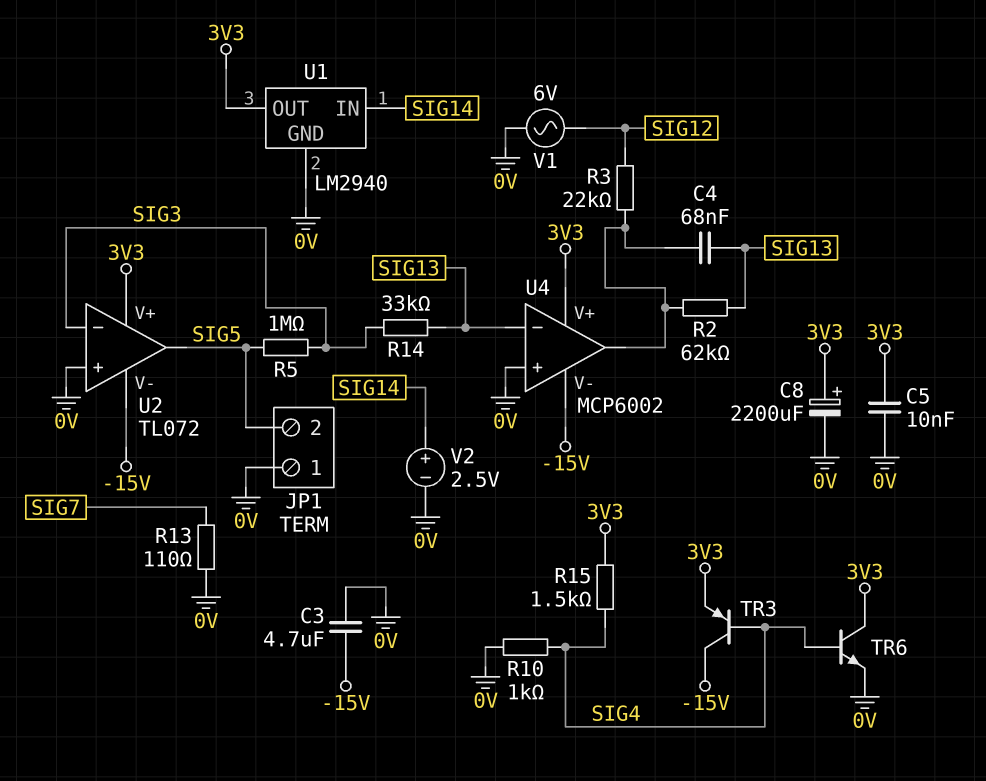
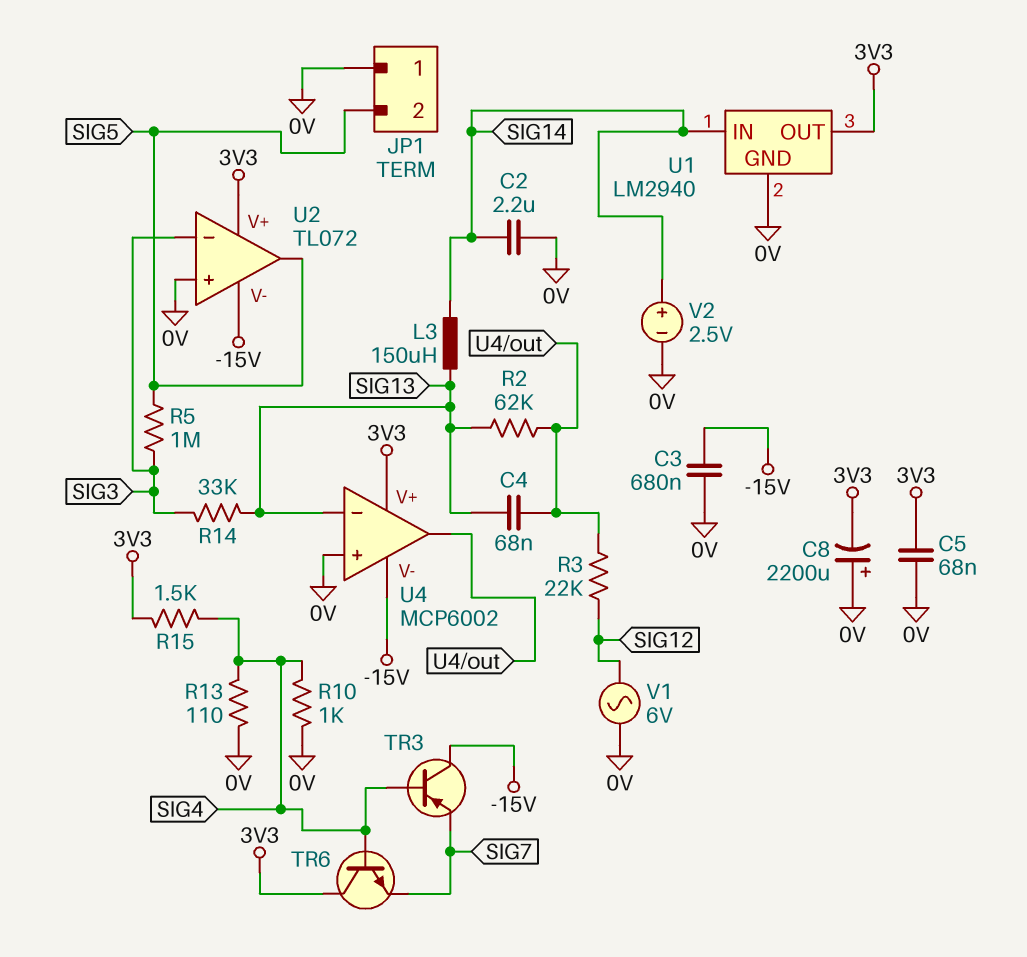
C2: none -> 2.2uF (0V, SIG14)
C3: 4.7uF (-15V, 0V) -> 680nF (-15V, 0V)
C5: 10nF (0V, 3V3) -> 68nF (0V, 3V3)
C8: 2200uF (plus 3V3, minus 0V) -> 2200uF (plus 0V, minus 3V3)
L3: none -> 150uH (SIG13, SIG14)
R13: 110 (0V, SIG7) -> 110 (0V, SIG4)
TR3: PNP (B SIG4, C -15V, E 3V3) -> PNP (B SIG4, C -15V, E SIG7)
TR6: NPN (B SIG4, C 3V3, E 0V) -> NPN (B SIG4, C 3V3, E SIG7)

